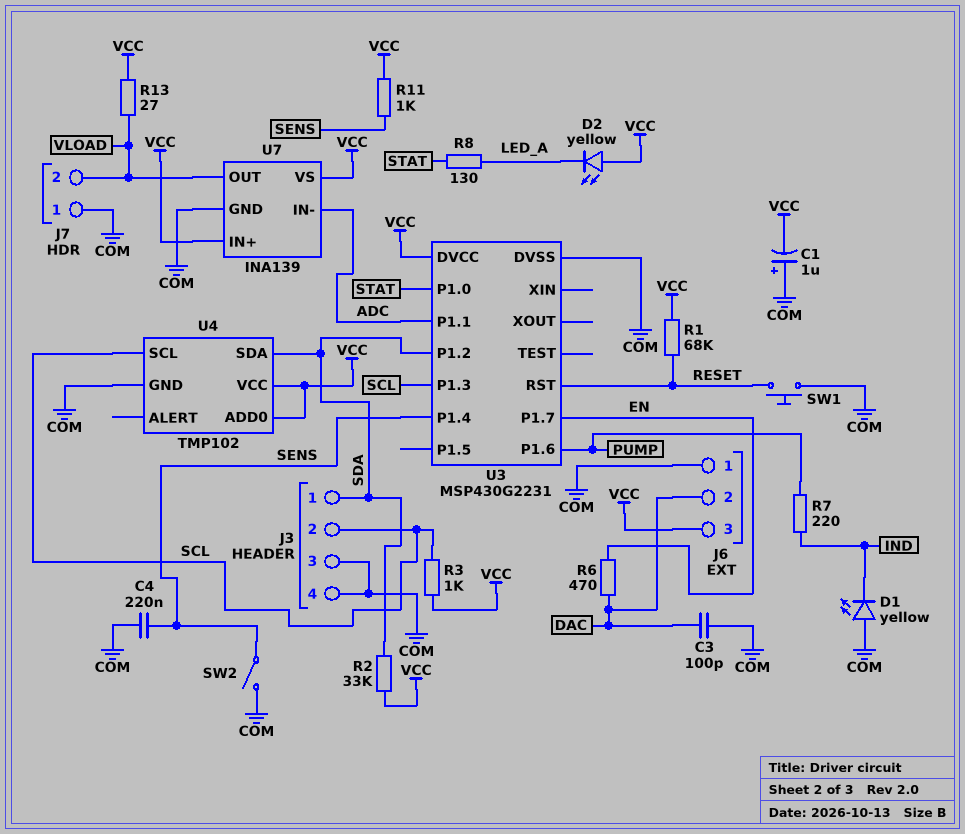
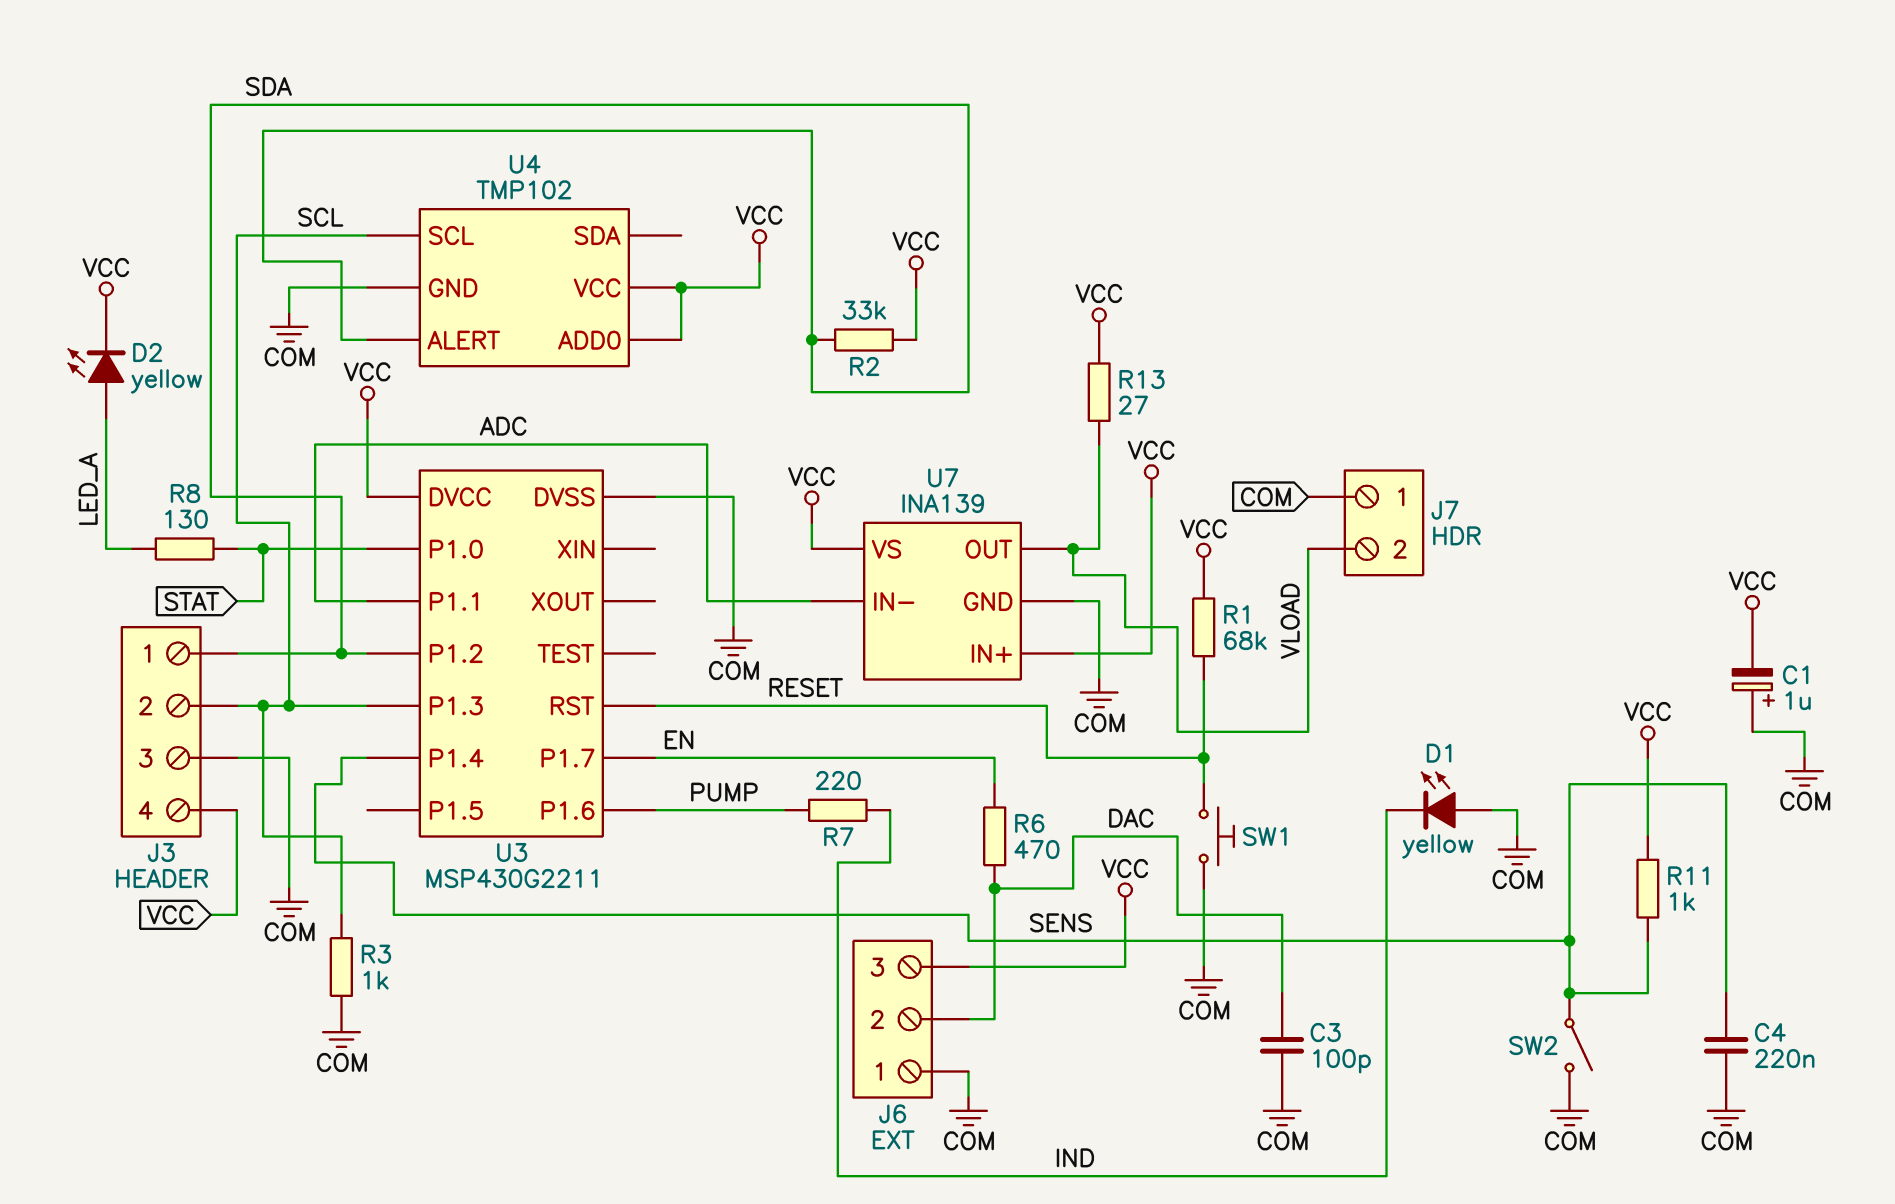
D2: LED yellow (A VCC, K LED_A) -> LED yellow (A LED_A, K VCC)
J3 pin 4: COM -> VCC
R3: 1k (SCL, VCC) -> 1k (COM, SCL)
U3: MSP430G2231 -> MSP430G2211
U4 pin ALERT: none -> SDA
U4 pin SDA: SDA -> none

